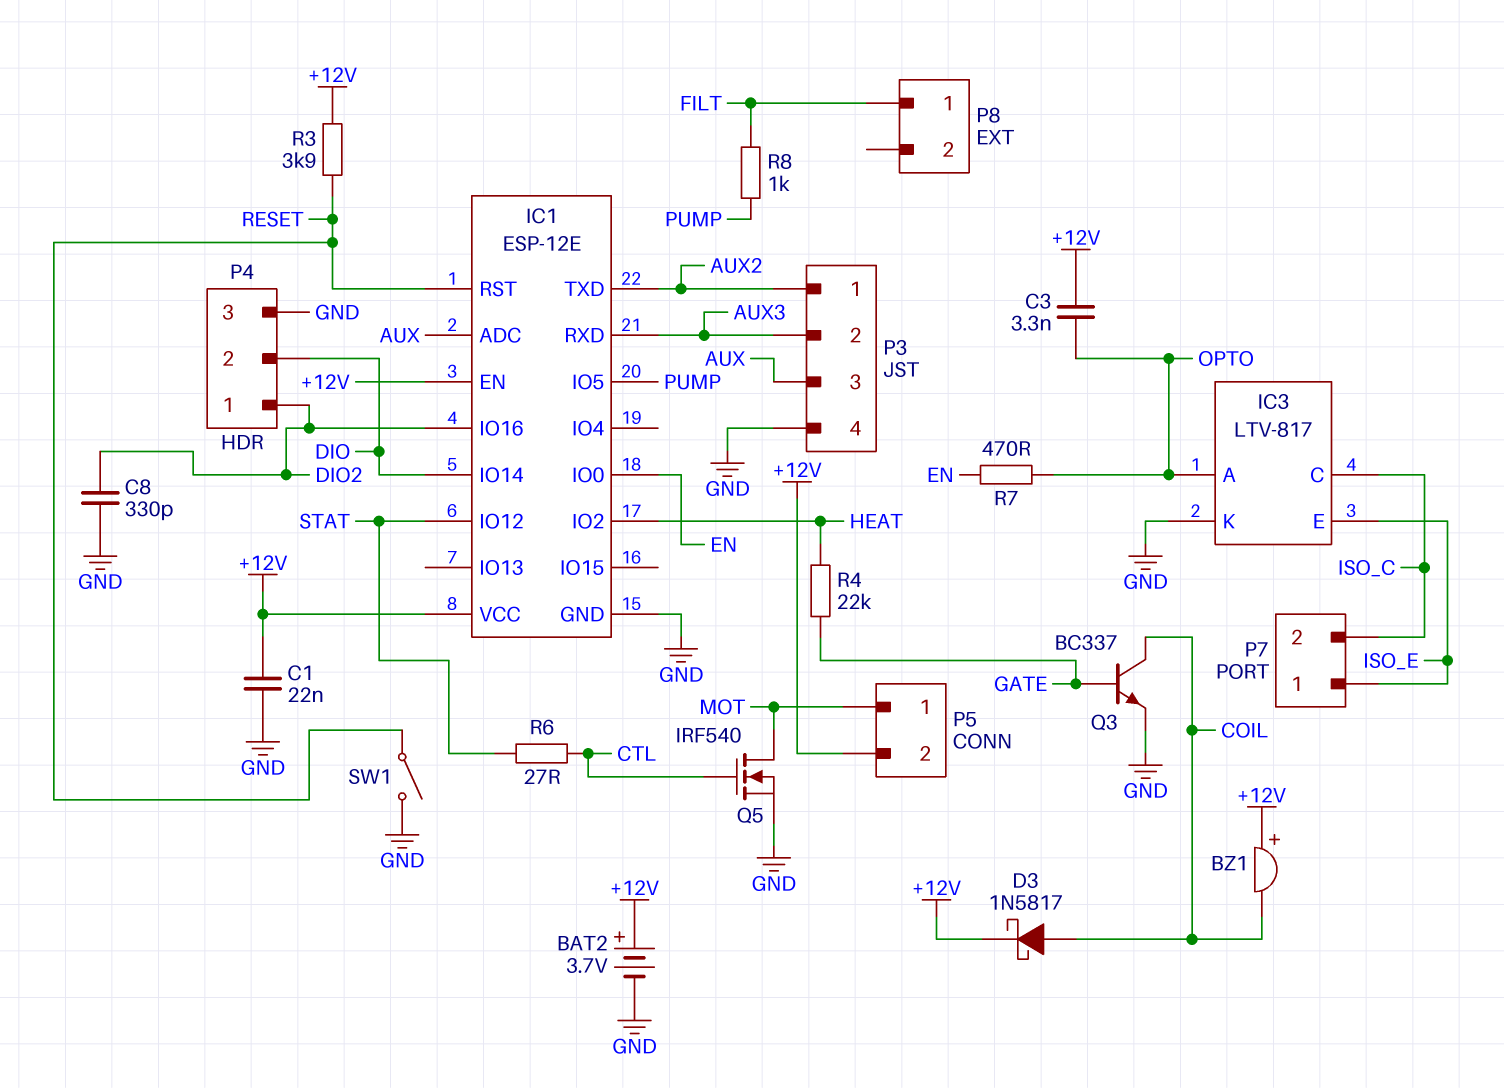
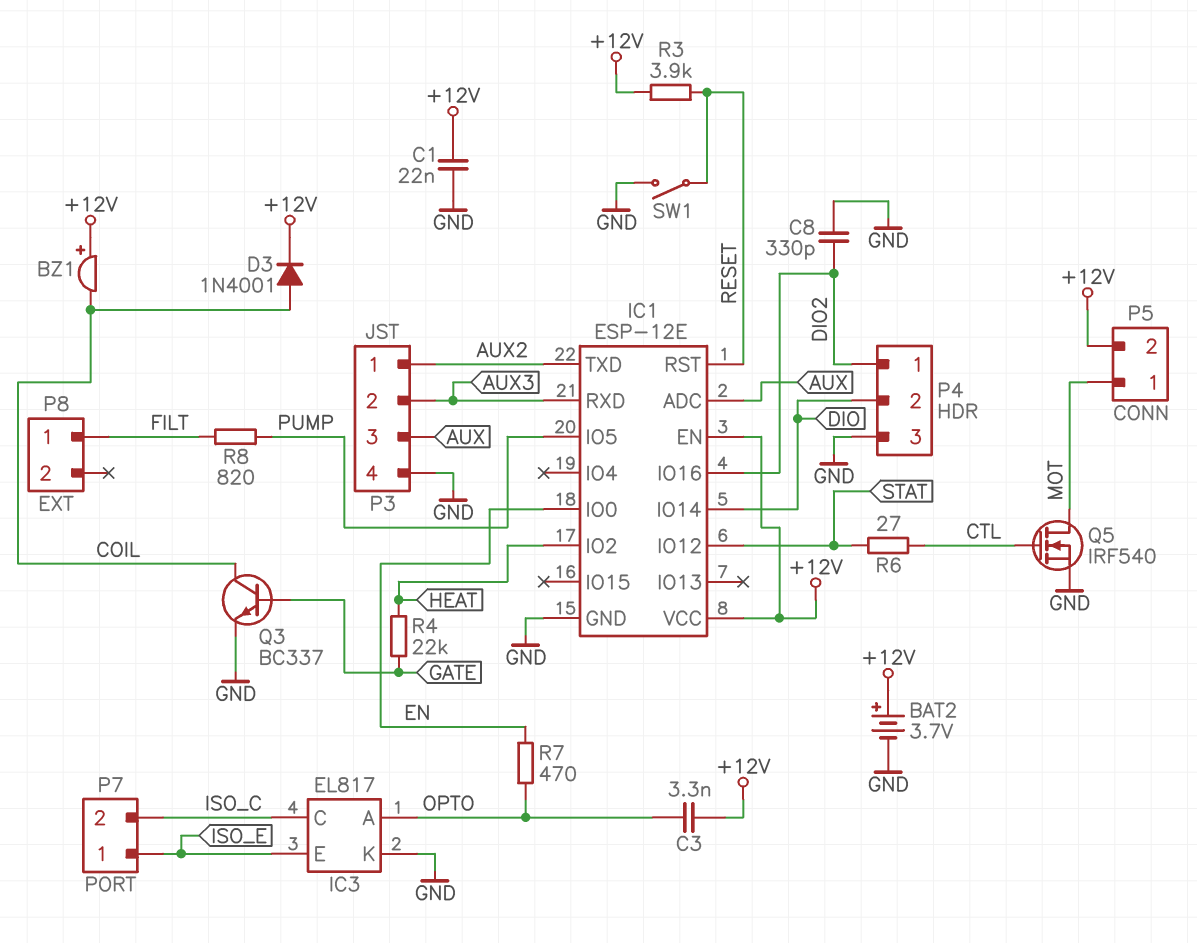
D3: schottky 1N5817 (A COIL, K +12V) -> diode 1N4001 (A COIL, K +12V)
IC3: LTV-817 -> EL817
R8: 1k (FILT, PUMP) -> 820 (FILT, PUMP)

